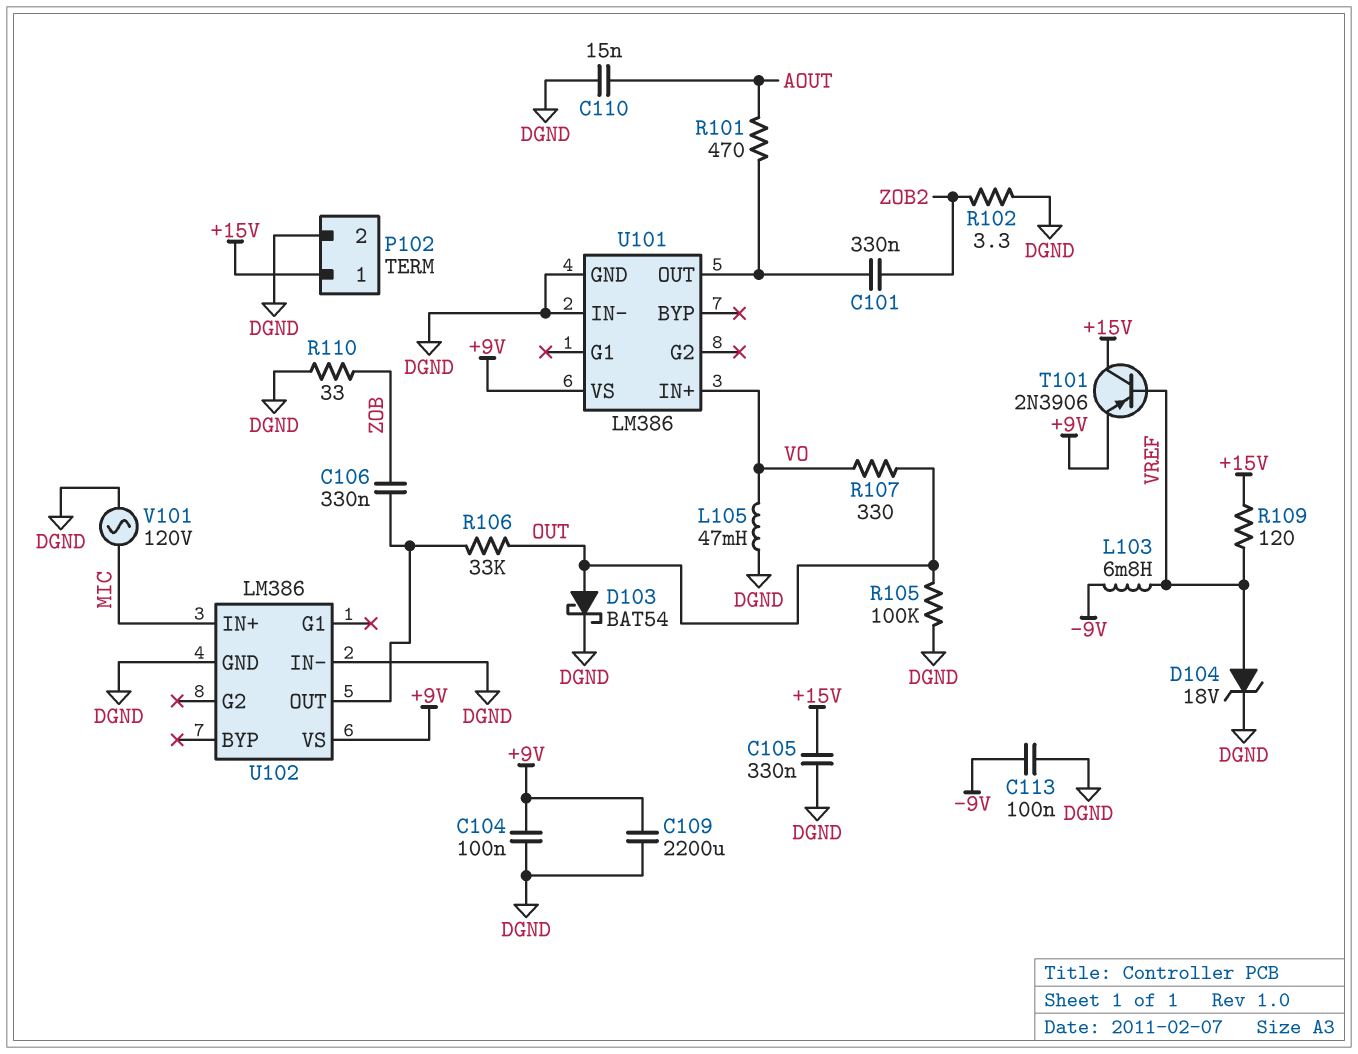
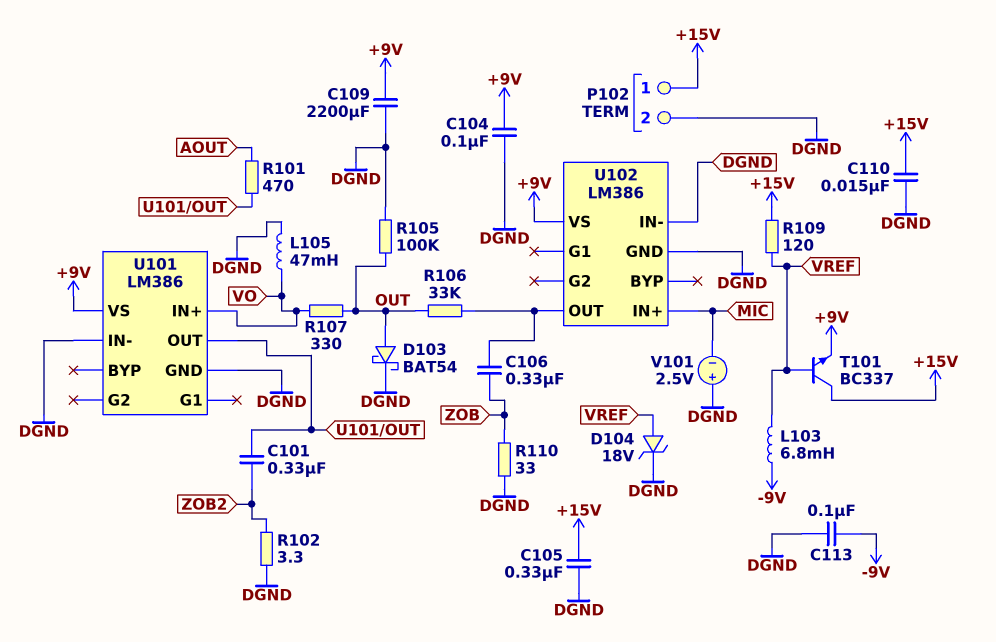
C110: 15nF (AOUT, DGND) -> 15nF (+15V, DGND)
T101: PNP 2N3906 (B VREF, C +15V, E +9V) -> NPN BC337 (B VREF, C +15V, E +9V)
V101: AC 120V (DGND, MIC) -> 2.5V (plus DGND, minus MIC)

